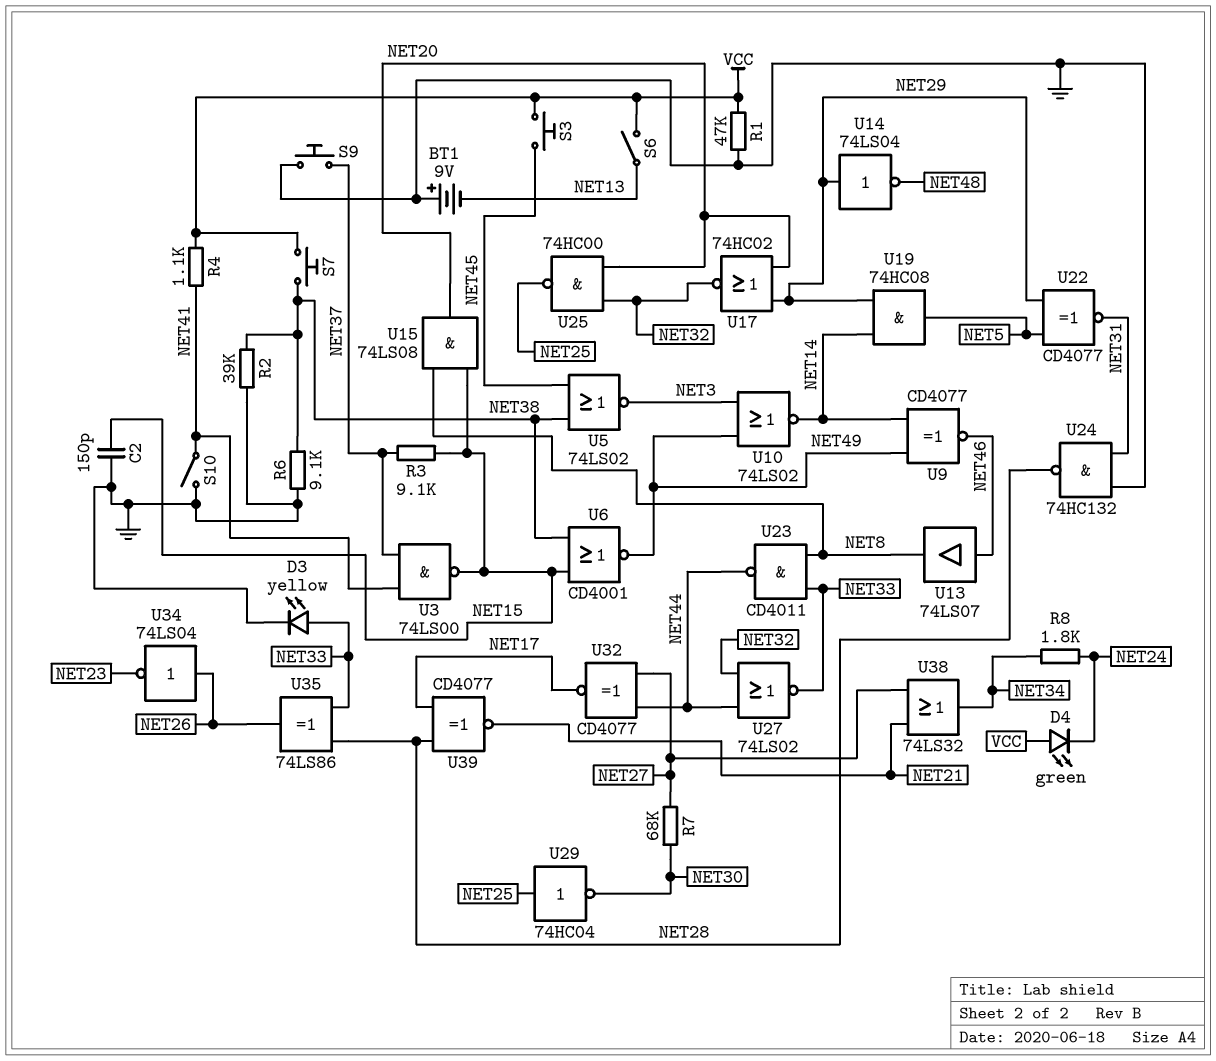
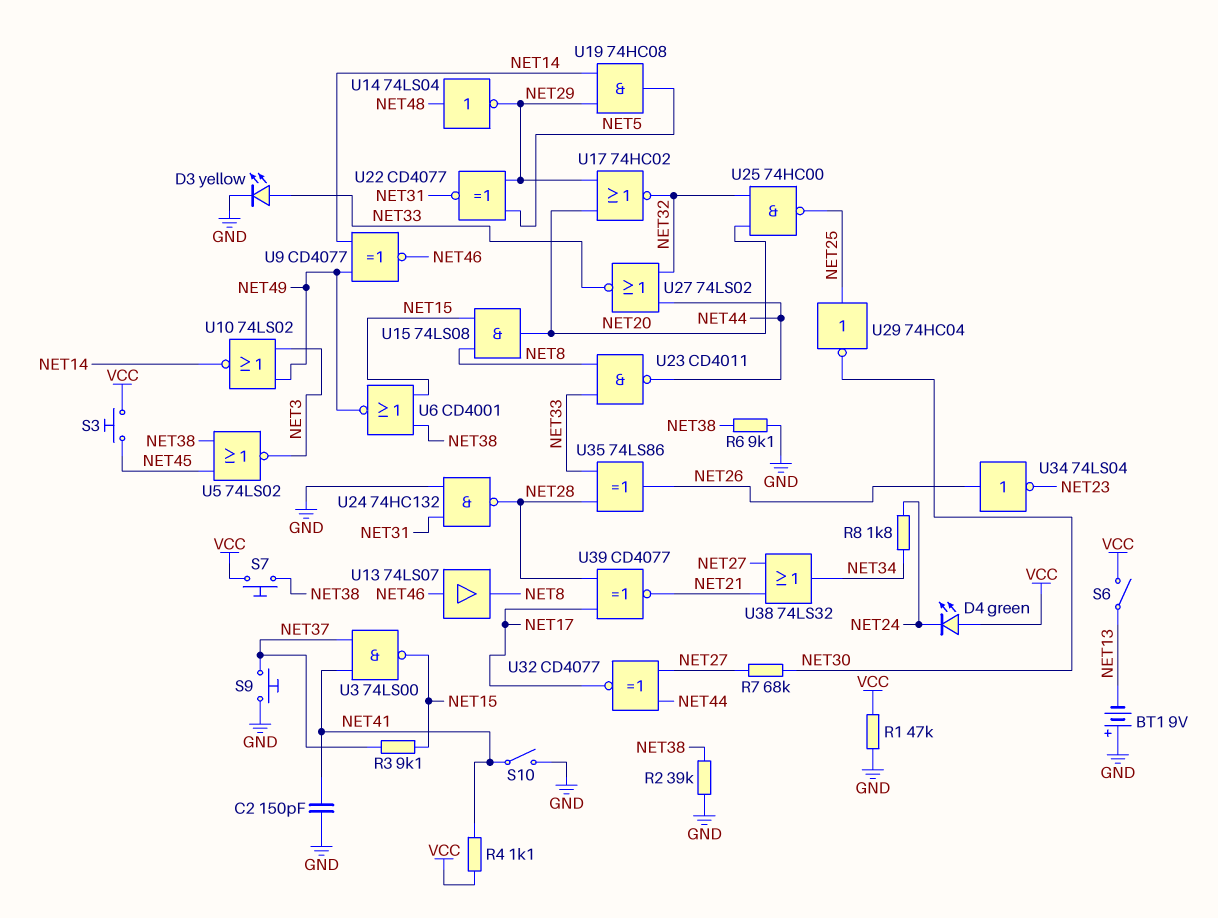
C2: 150pF (GND, NET15) -> 150pF (GND, NET41)
U14: NOT 74LS04 (in NET29, out NET48) -> NOT 74LS04 (in NET48, out NET29)

